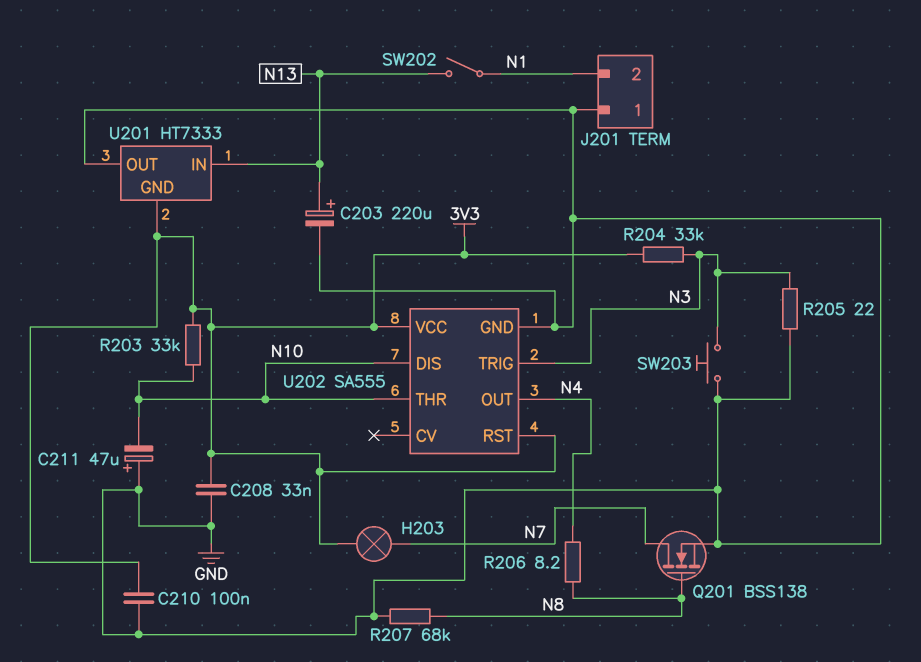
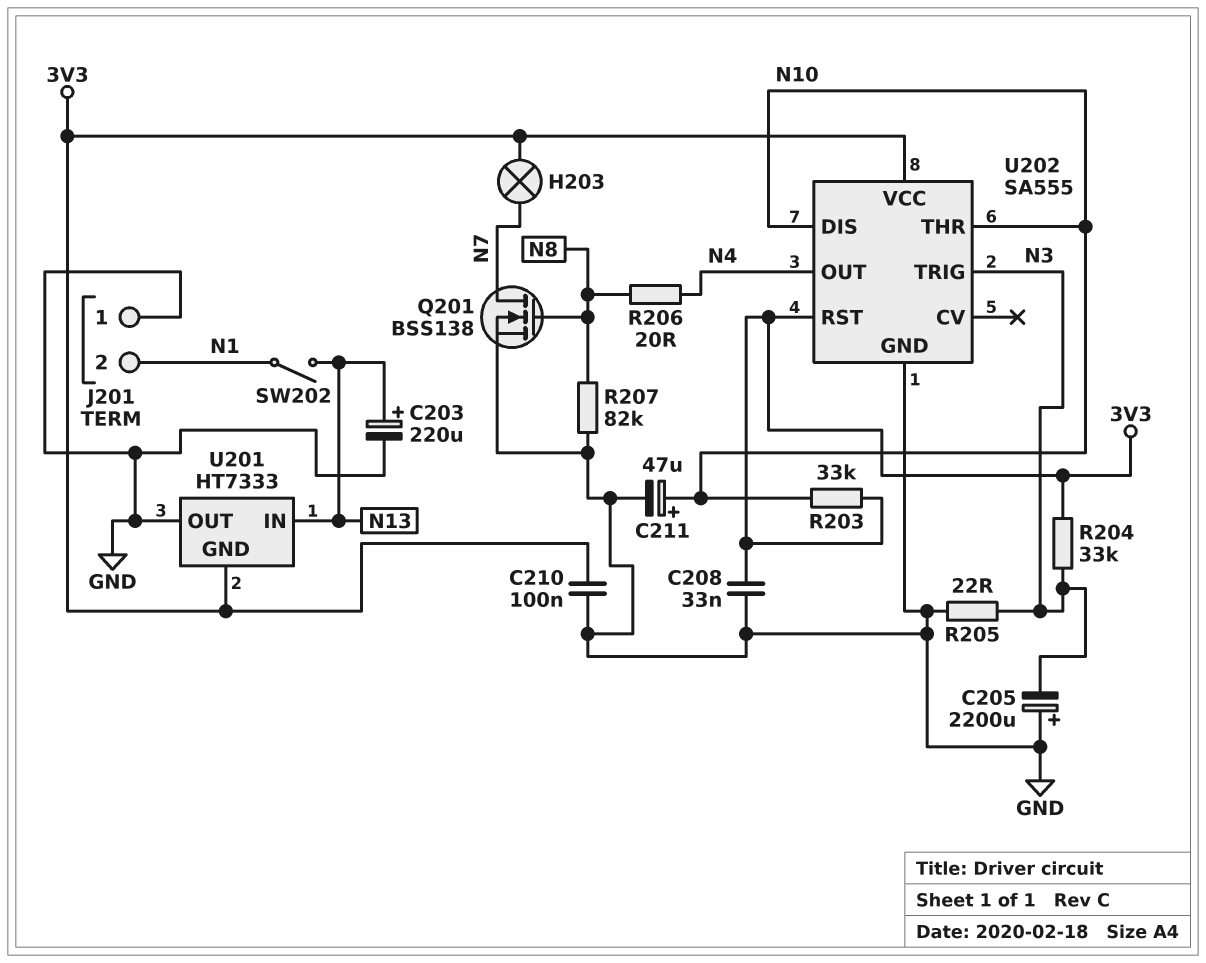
C205: none -> 2200uF (plus GND, minus N3)
C211: 47uF (plus GND, minus N10) -> 47uF (plus N10, minus GND)
R206: 8.2 (N4, N8) -> 20 (N4, N8)
R207: 68k (GND, N8) -> 82k (GND, N8)
SW203: button (GND, N3) -> none

